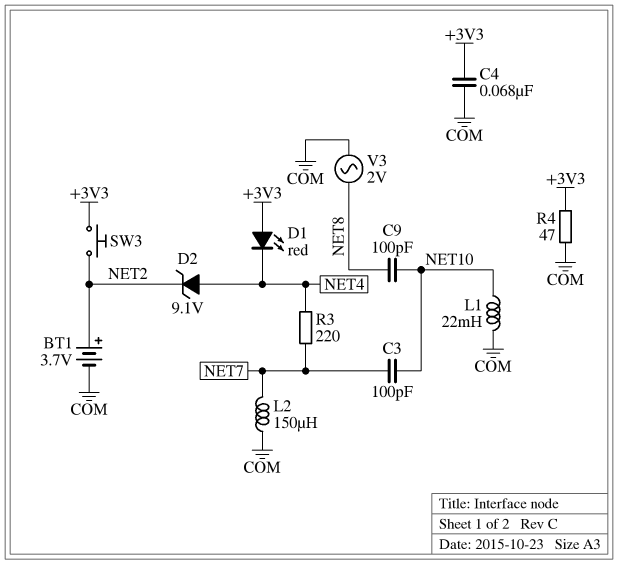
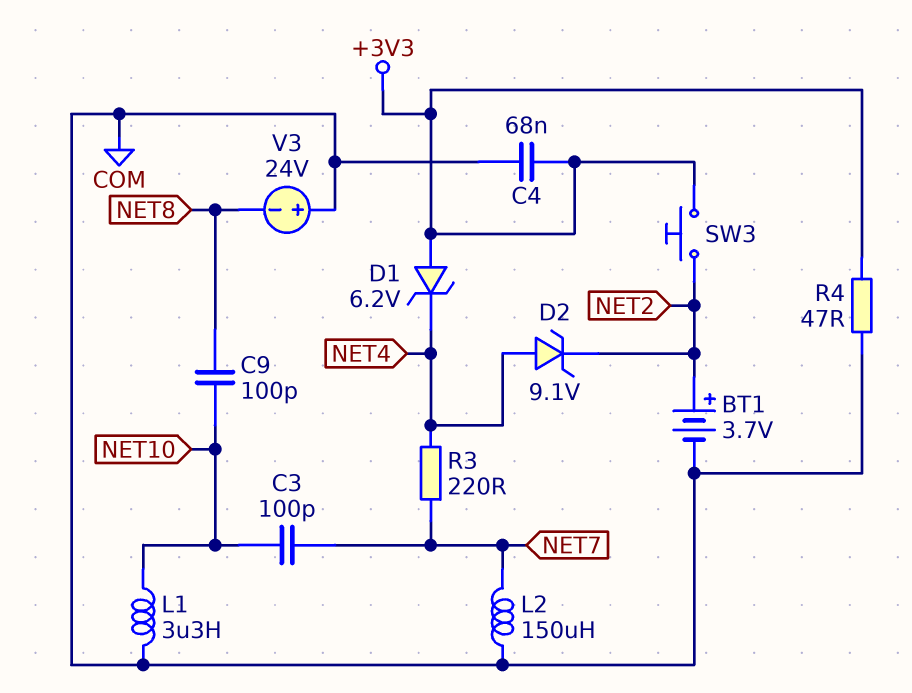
D1: LED red (A +3V3, K NET4) -> zener 6.2V (A +3V3, K NET4)
L1: 22mH (COM, NET10) -> 3.3uH (COM, NET10)
V3: AC 2V (COM, NET8) -> 24V (plus COM, minus NET8)

